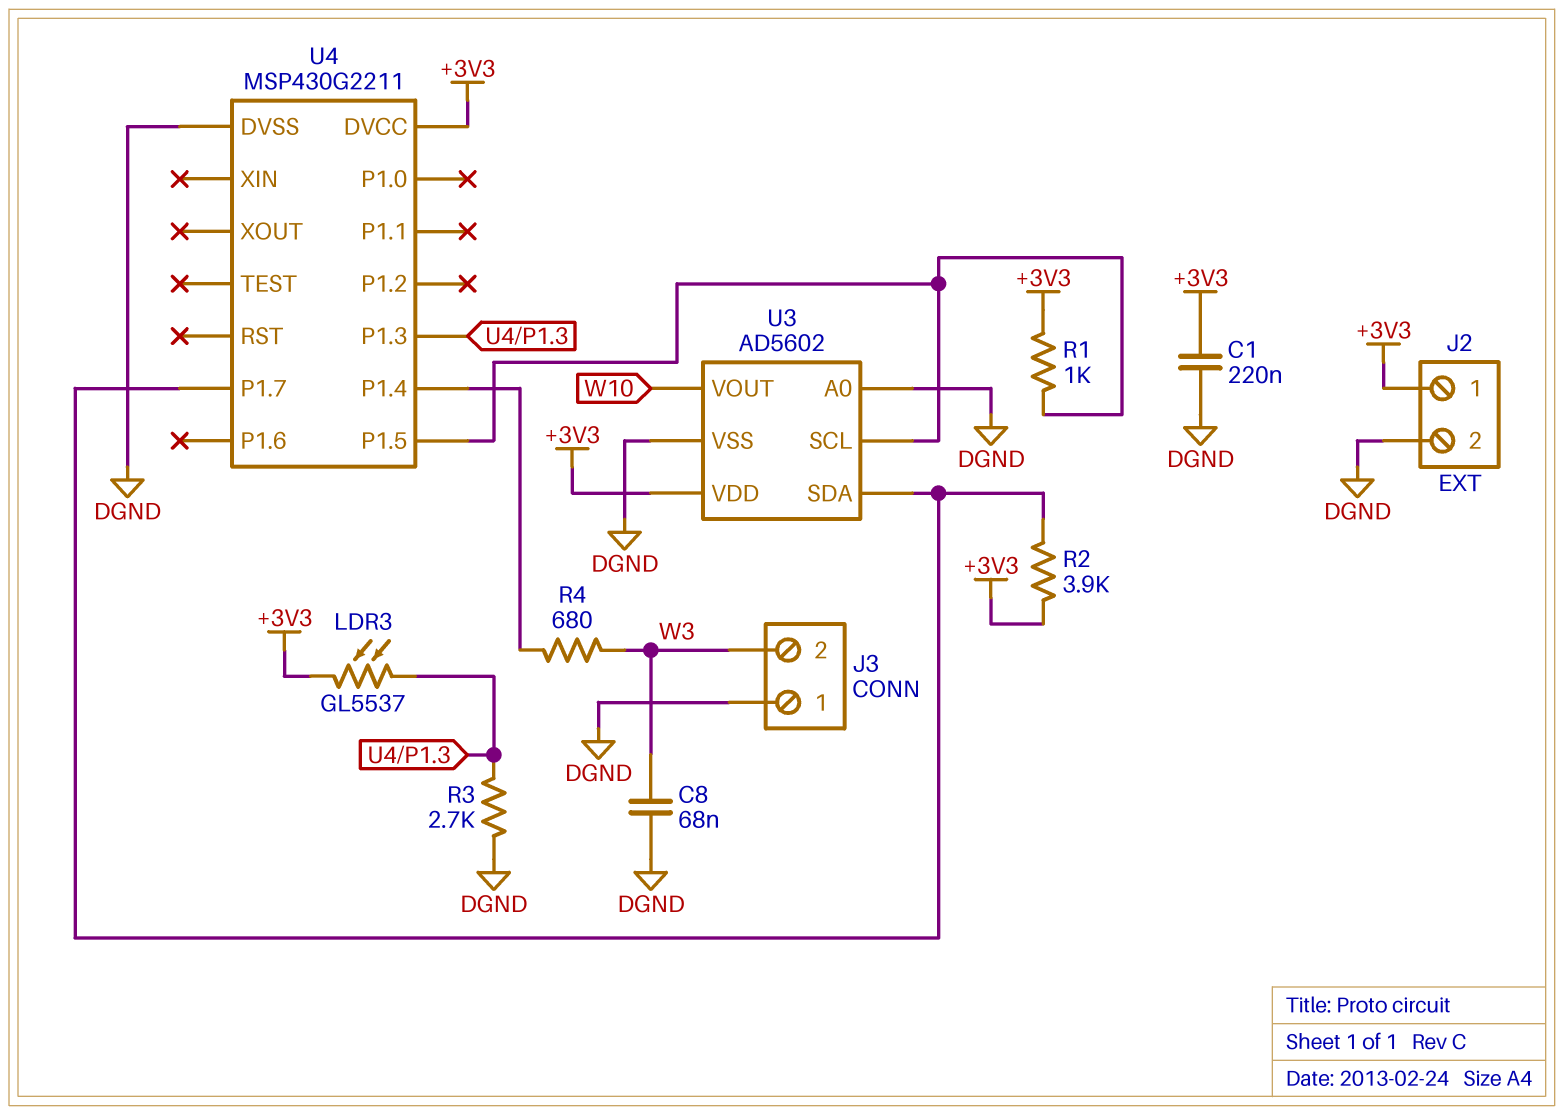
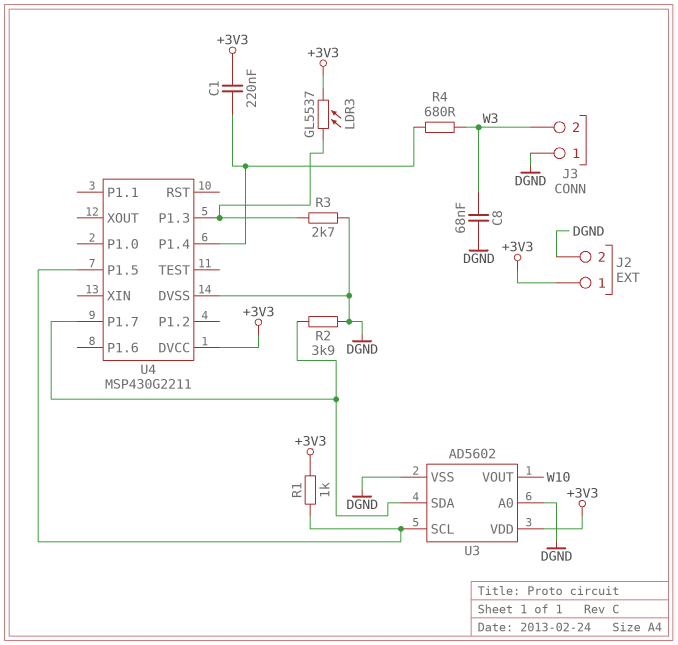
C1: 220nF (+3V3, DGND) -> 220nF (+3V3, U4/P1.4)
R2: 3.9k (+3V3, U3/SDA) -> 3.9k (DGND, U3/SDA)

